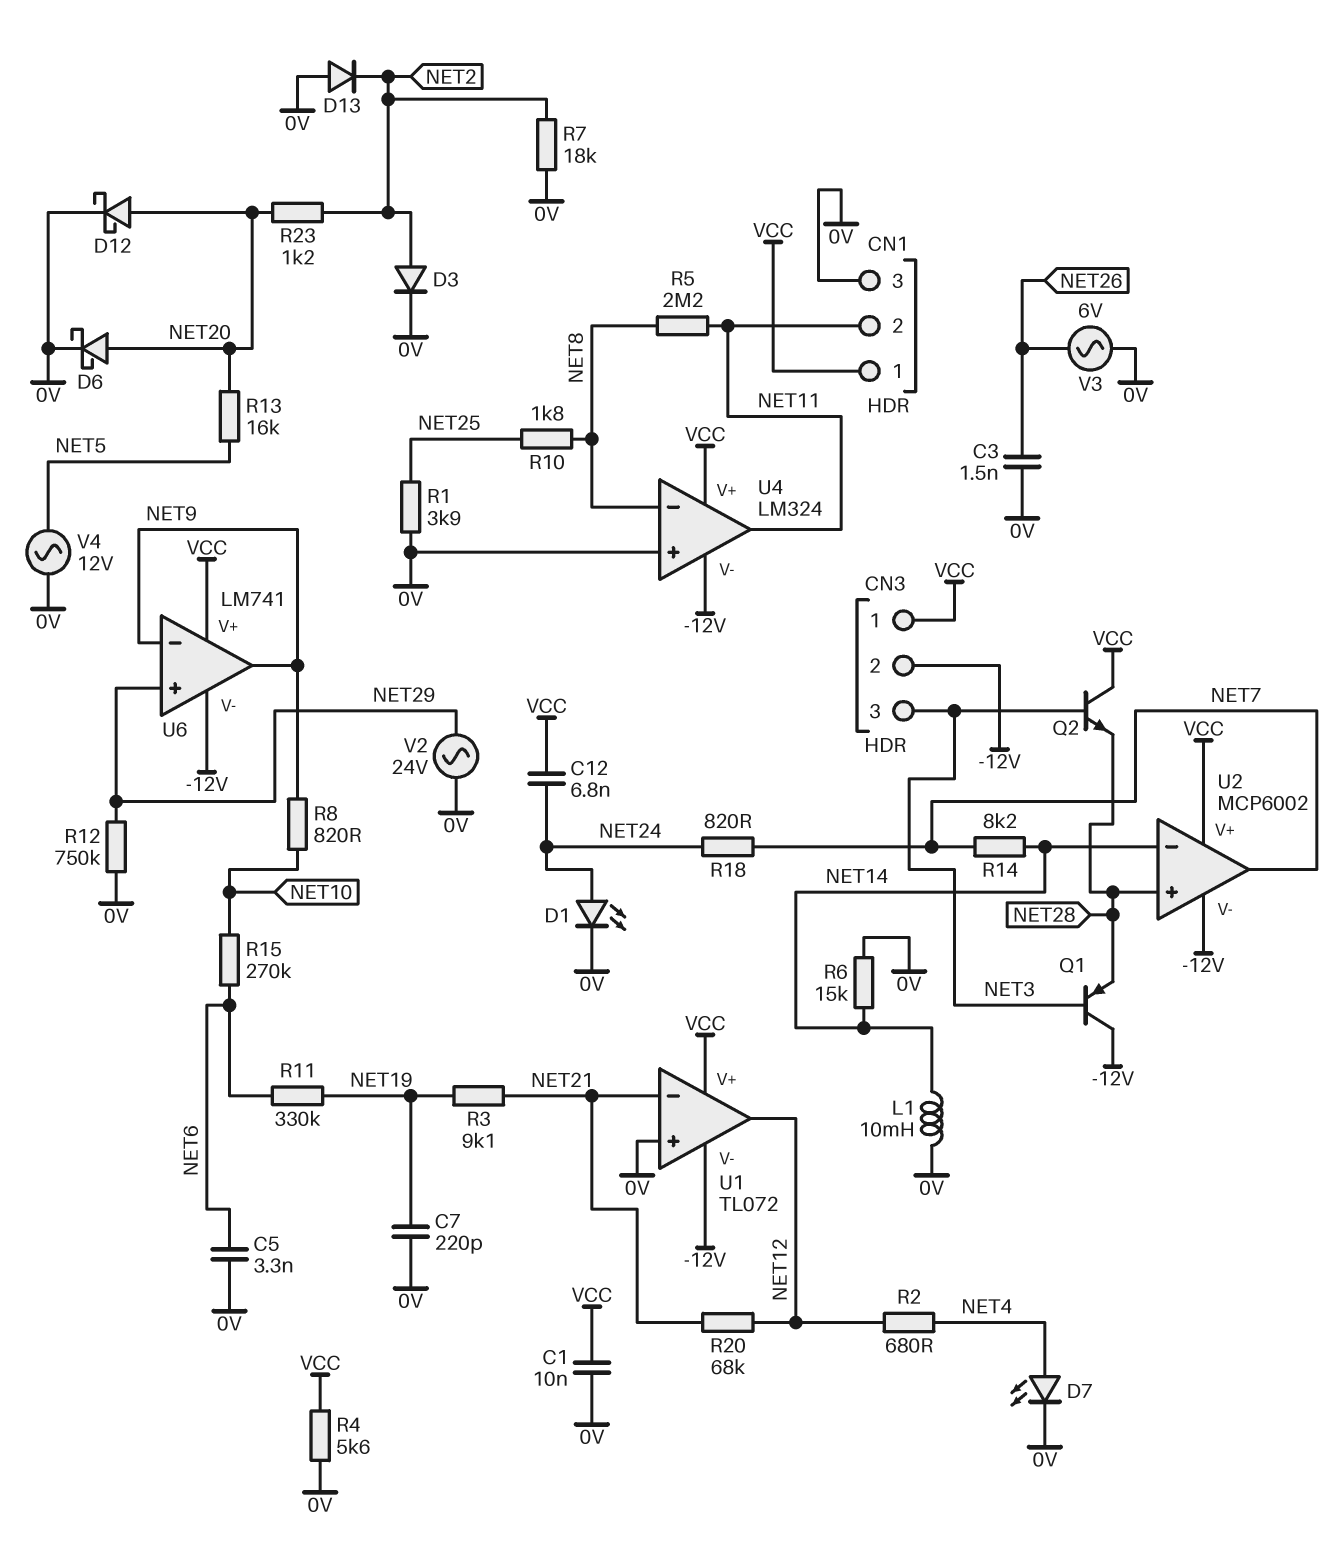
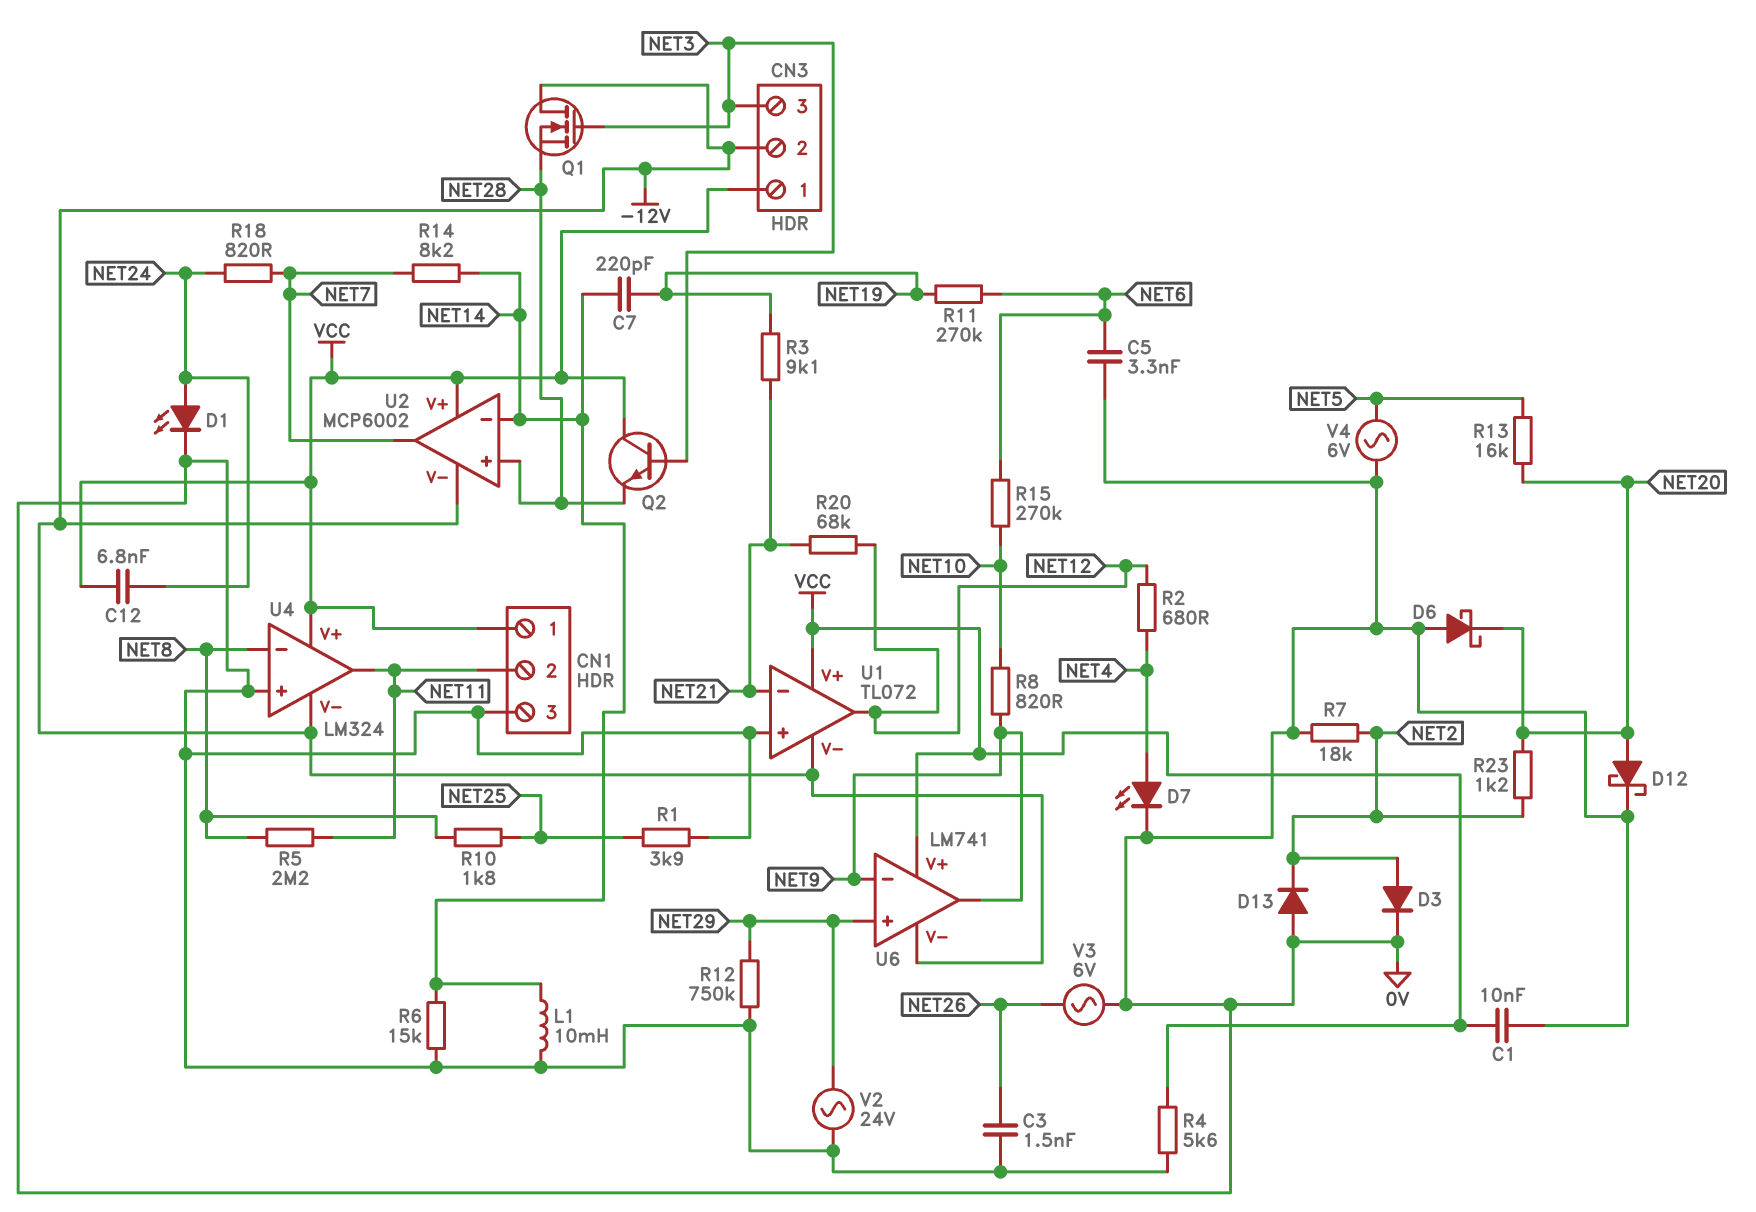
C7: 220pF (0V, NET19) -> 220pF (NET14, NET19)
D6: schottky (A NET20, K 0V) -> schottky (A 0V, K NET20)
Q1: PNP (B NET3, C -12V, E NET28) -> NMOS (G NET3, D -12V, S NET28)
R11: 330k (NET6, NET19) -> 270k (NET6, NET19)
V4: AC 12V (0V, NET5) -> AC 6V (0V, NET5)

